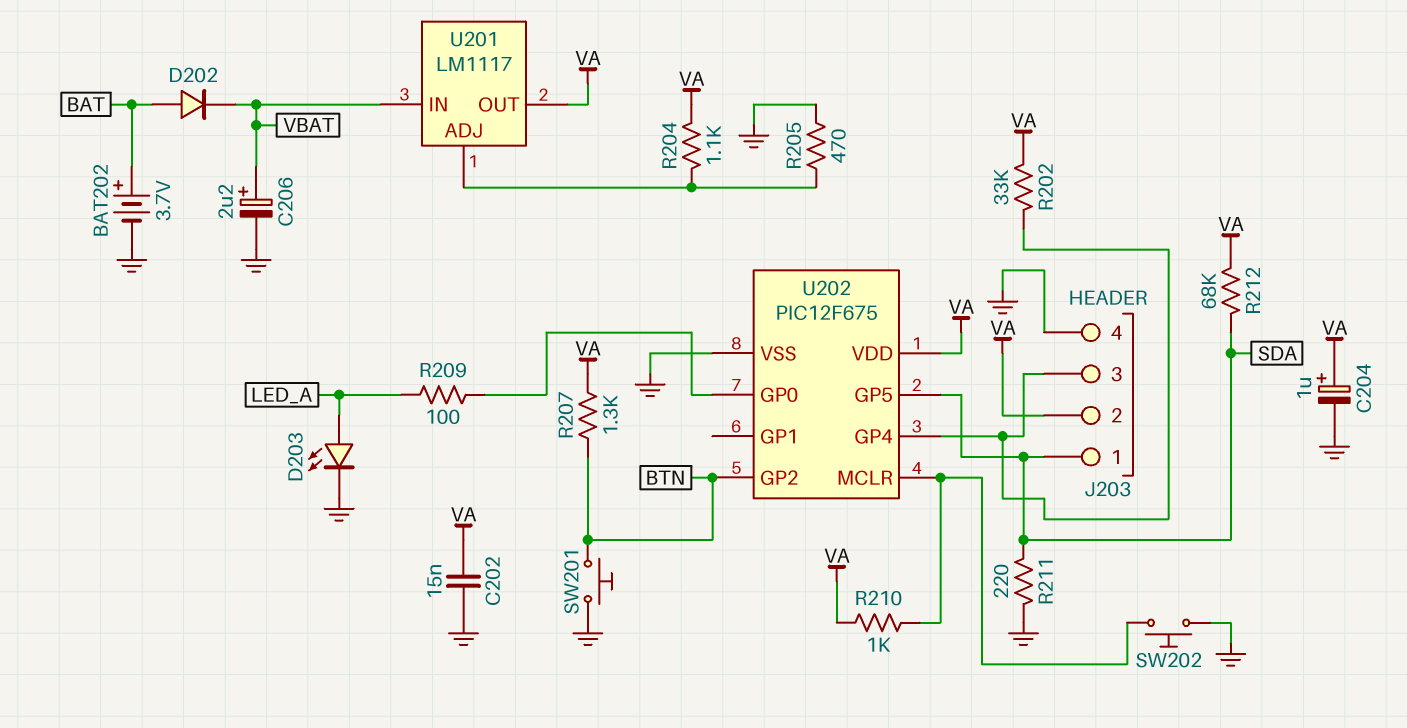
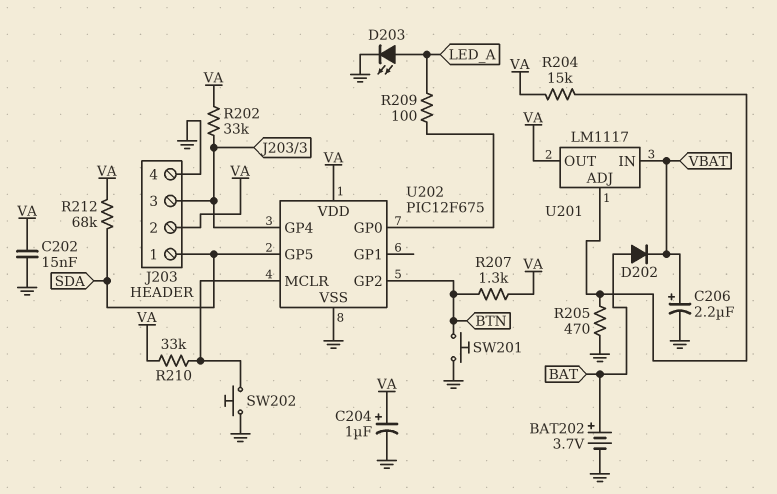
R204: 1.1k (U201/ADJ, VA) -> 15k (U201/ADJ, VA)
R210: 1k (U202/MCLR, VA) -> 33k (U202/MCLR, VA)
R211: 220 (GND, SDA) -> none

